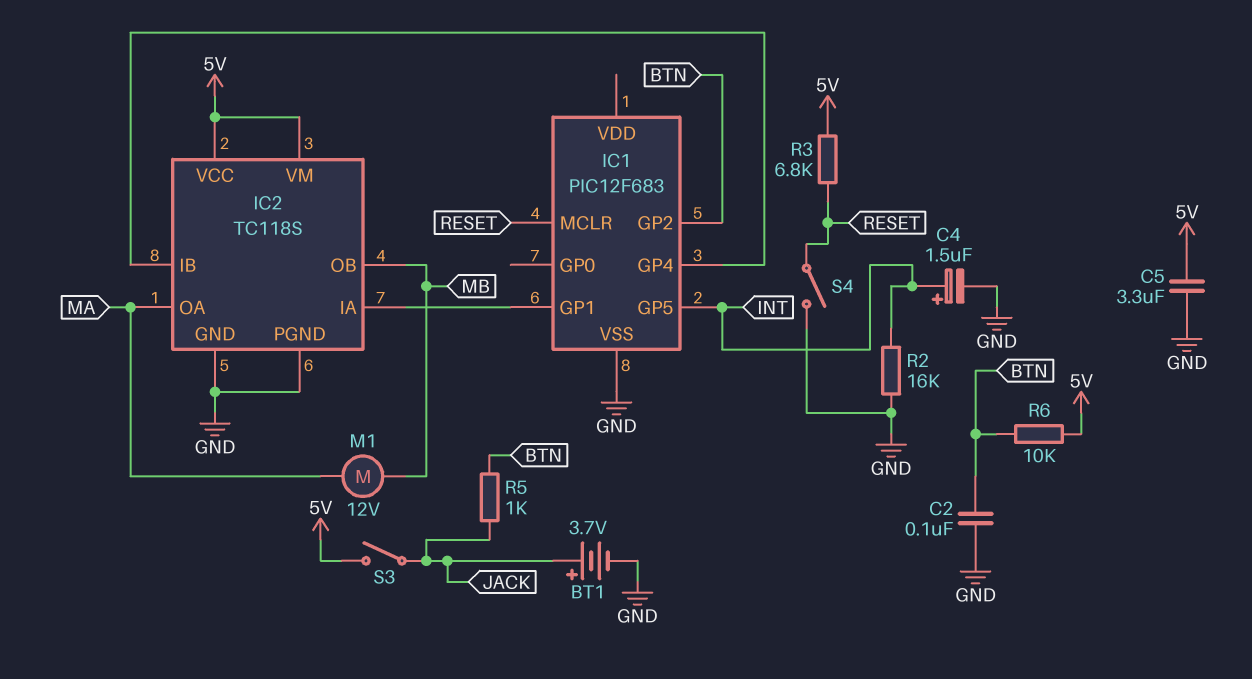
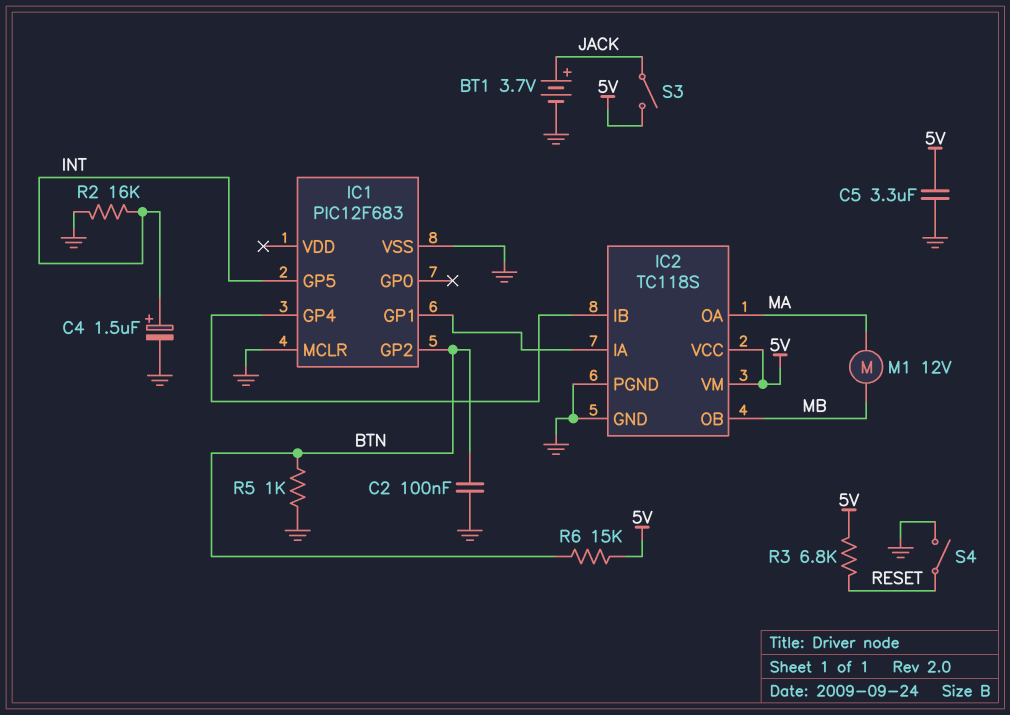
IC1 pin MCLR: RESET -> GND
R5: 1k (BTN, JACK) -> 1k (BTN, GND)
R6: 10k (5V, BTN) -> 15k (5V, BTN)

